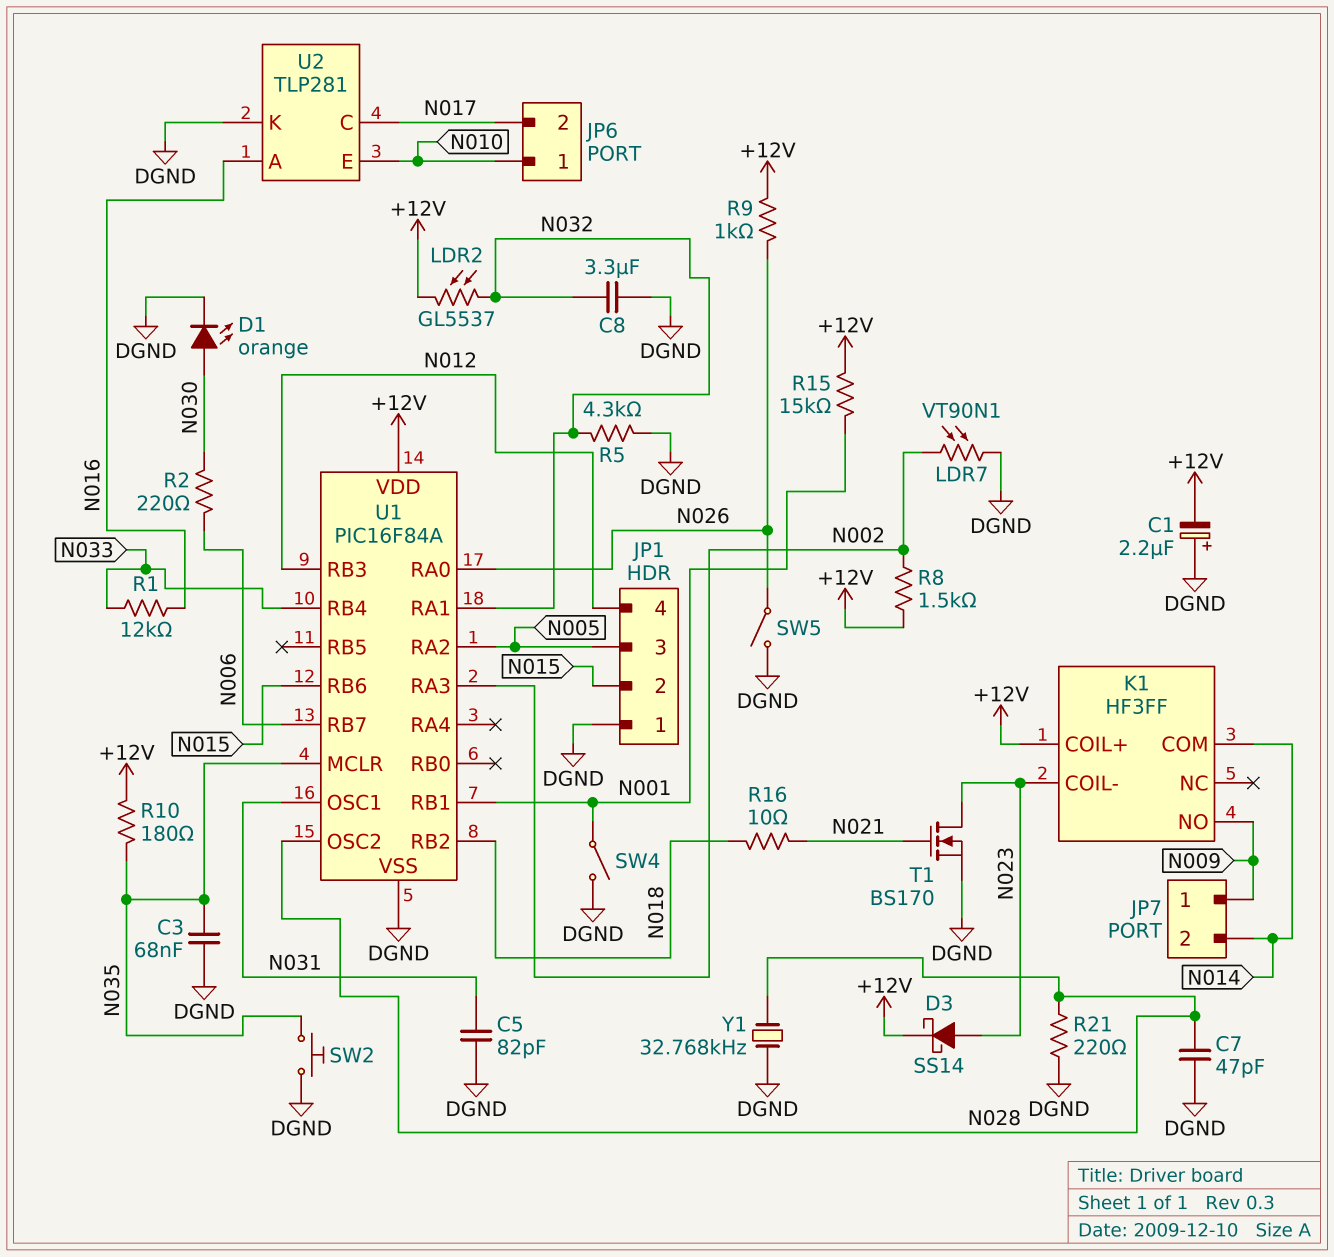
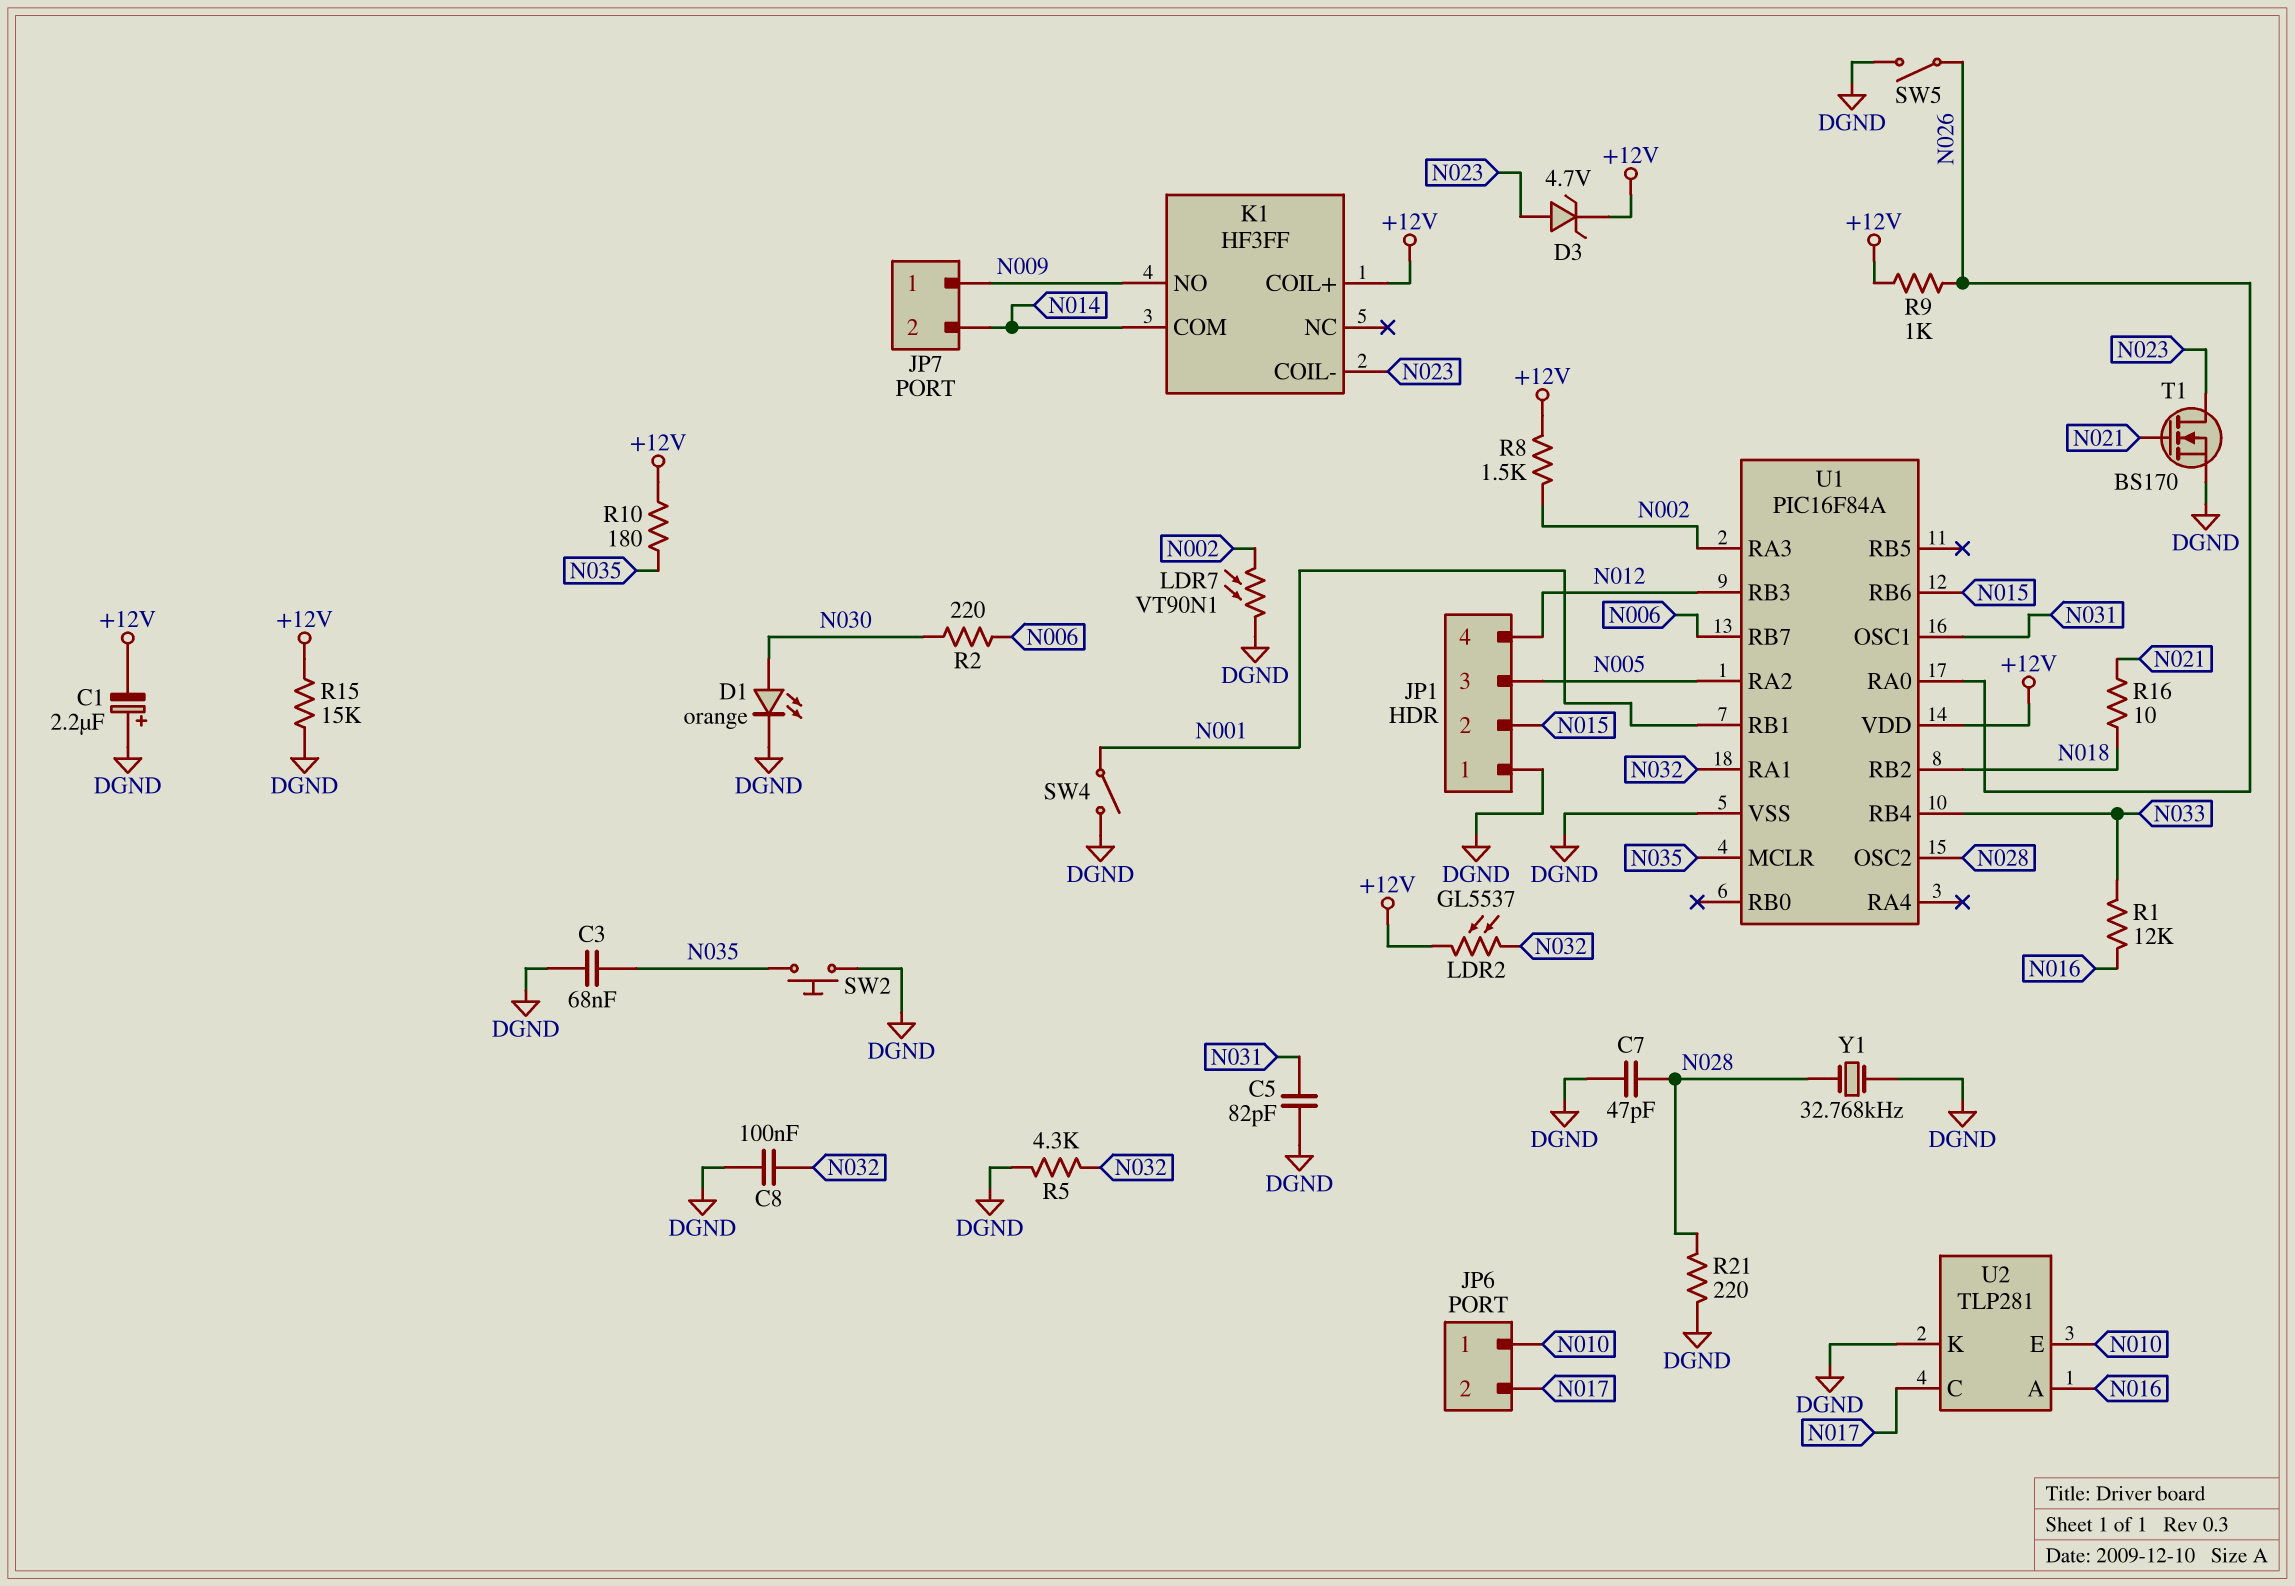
C8: 3.3uF (DGND, N032) -> 100nF (DGND, N032)
D3: schottky SS14 (A N023, K +12V) -> zener 4.7V (A N023, K +12V)
R15: 15k (+12V, N001) -> 15k (+12V, DGND)

